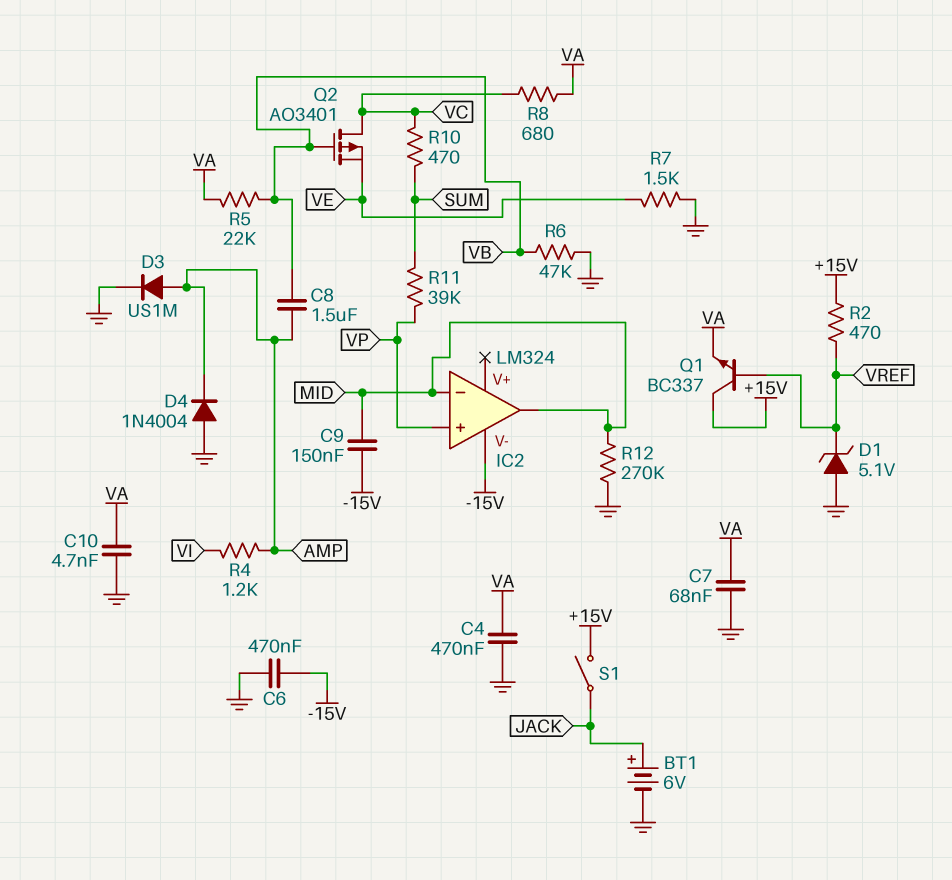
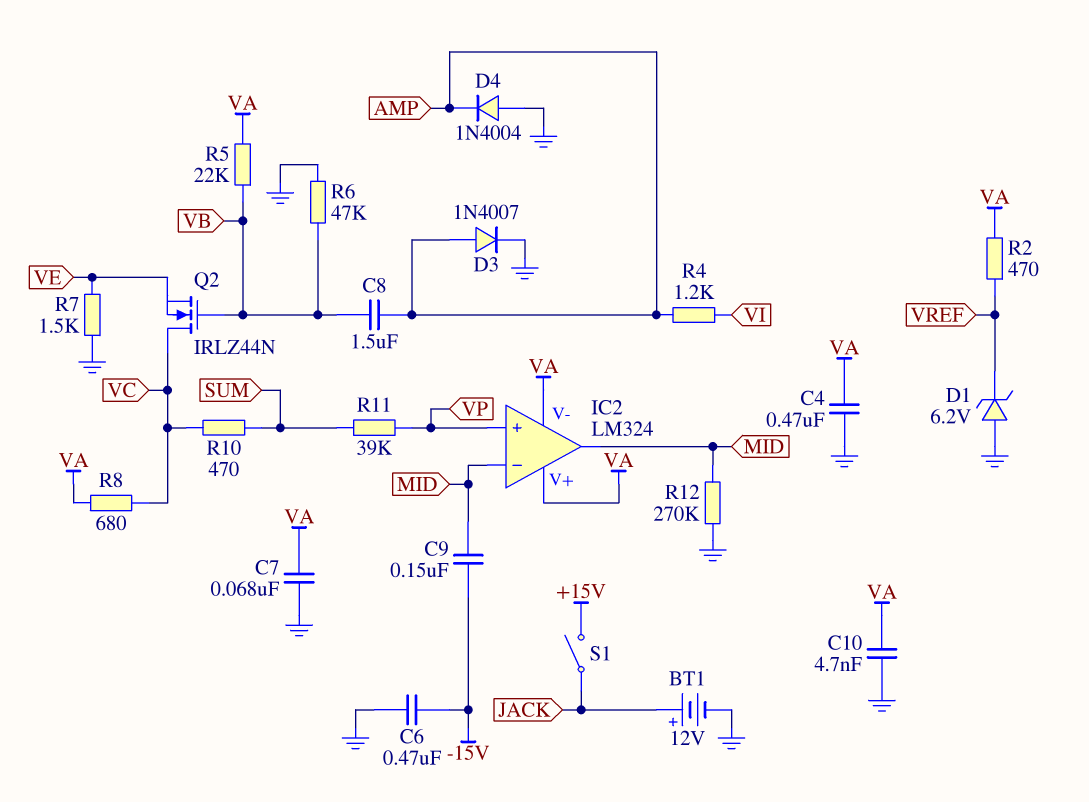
BT1: 6V (plus JACK, minus GND) -> 12V (plus JACK, minus GND)
D1: zener 5.1V (A GND, K VREF) -> zener 6.2V (A GND, K VREF)
D3: diode US1M (A AMP, K GND) -> diode 1N4007 (A AMP, K GND)
IC2 pin V+: none -> VA
IC2 pin V-: -15V -> VA
Q1: NPN BC337 (B VREF, C +15V, E VA) -> none
Q2: PMOS AO3401 (G VB, D VC, S VE) -> NMOS IRLZ44N (G VB, D VC, S VE)
R2: 470 (+15V, VREF) -> 470 (VA, VREF)

